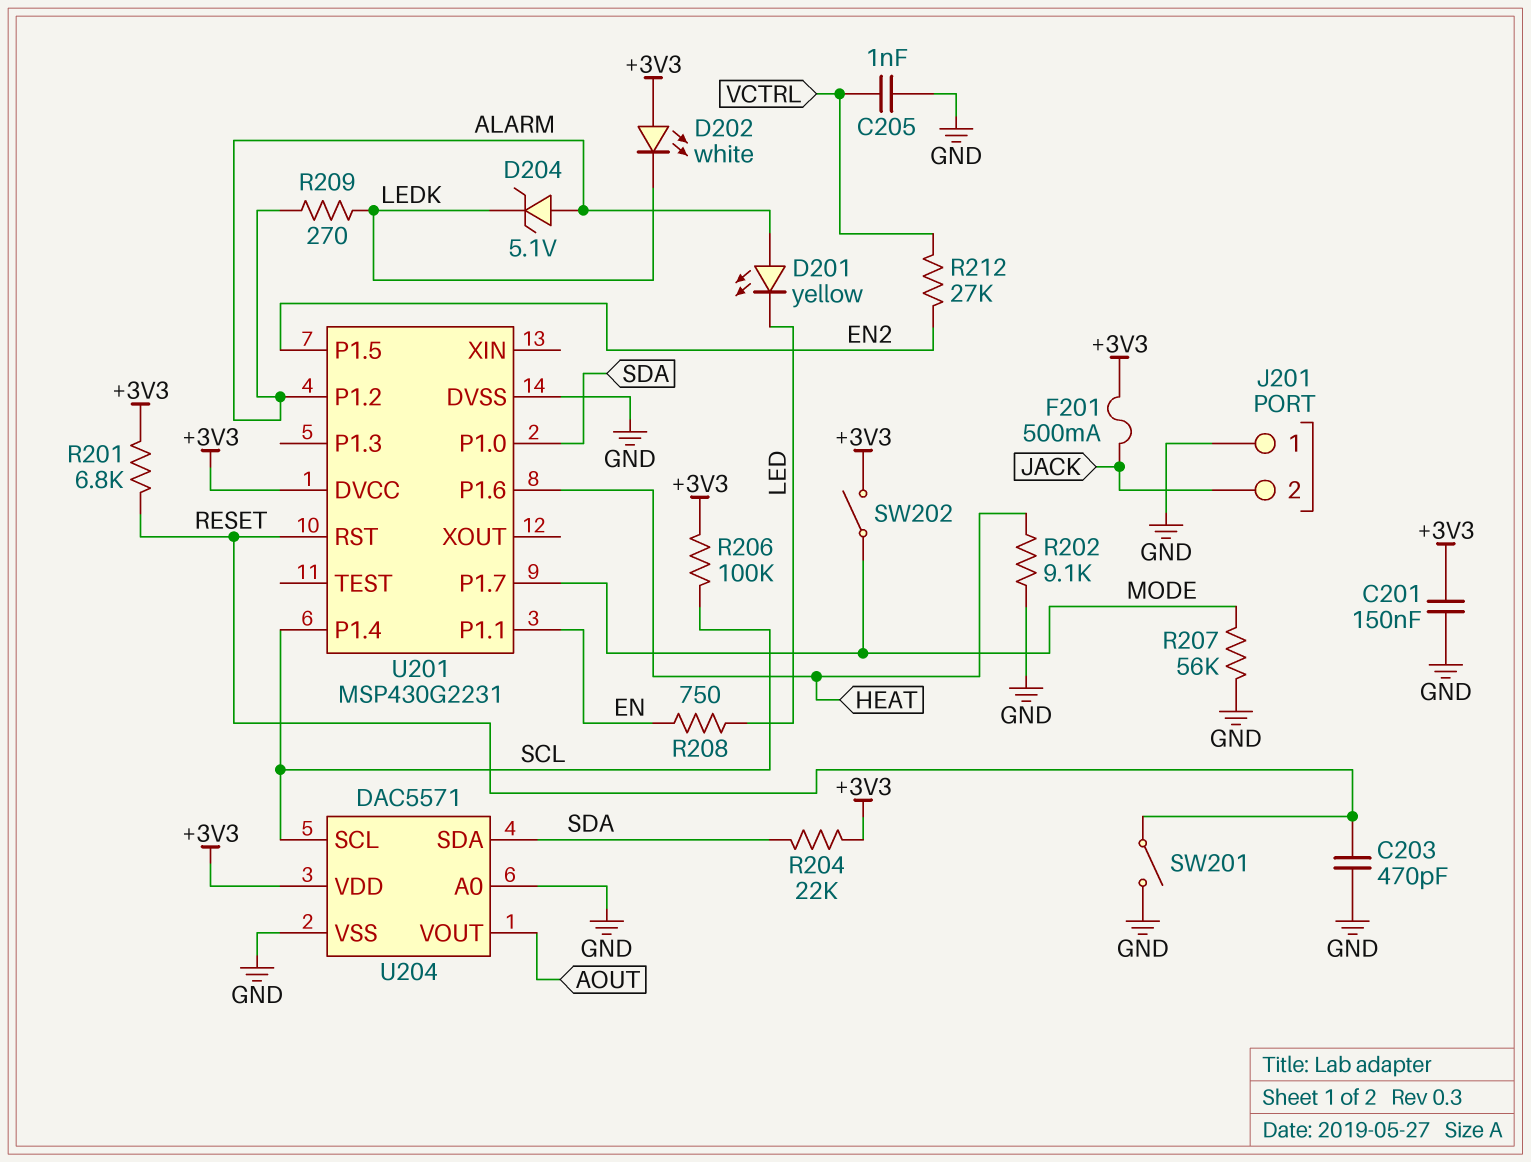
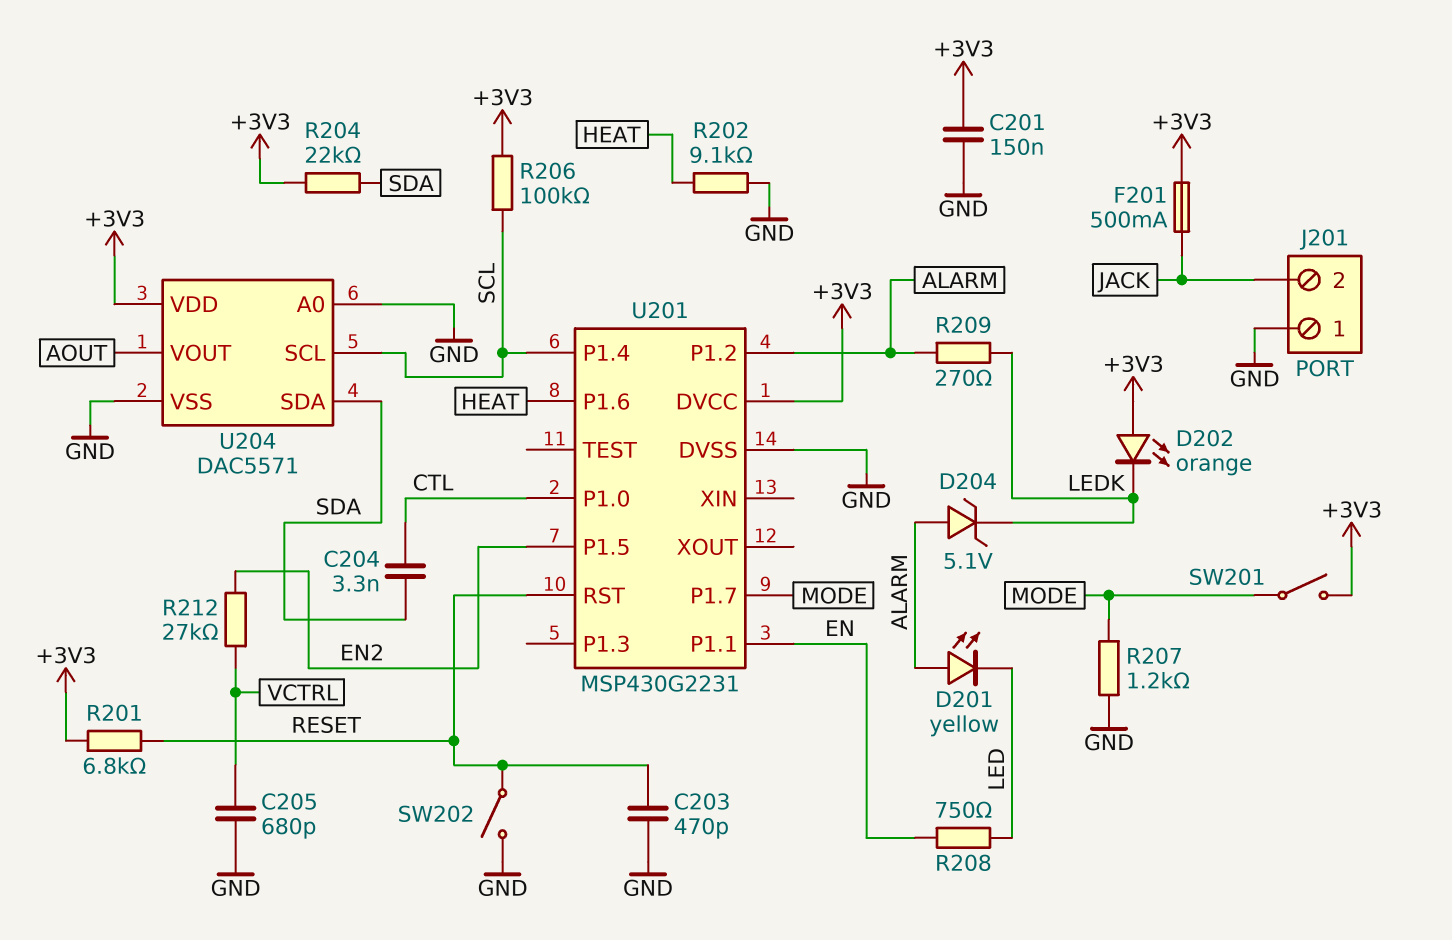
C204: none -> 3.3nF (CTL, SDA)
C205: 1nF (GND, VCTRL) -> 680pF (GND, VCTRL)
D202: LED white (A +3V3, K LEDK) -> LED orange (A +3V3, K LEDK)
R207: 56k (GND, MODE) -> 1.2k (GND, MODE)
SW201: switch (GND, RESET) -> switch (+3V3, MODE)
SW202: switch (+3V3, MODE) -> switch (GND, RESET)
U201 pin P1.0: SDA -> CTL

